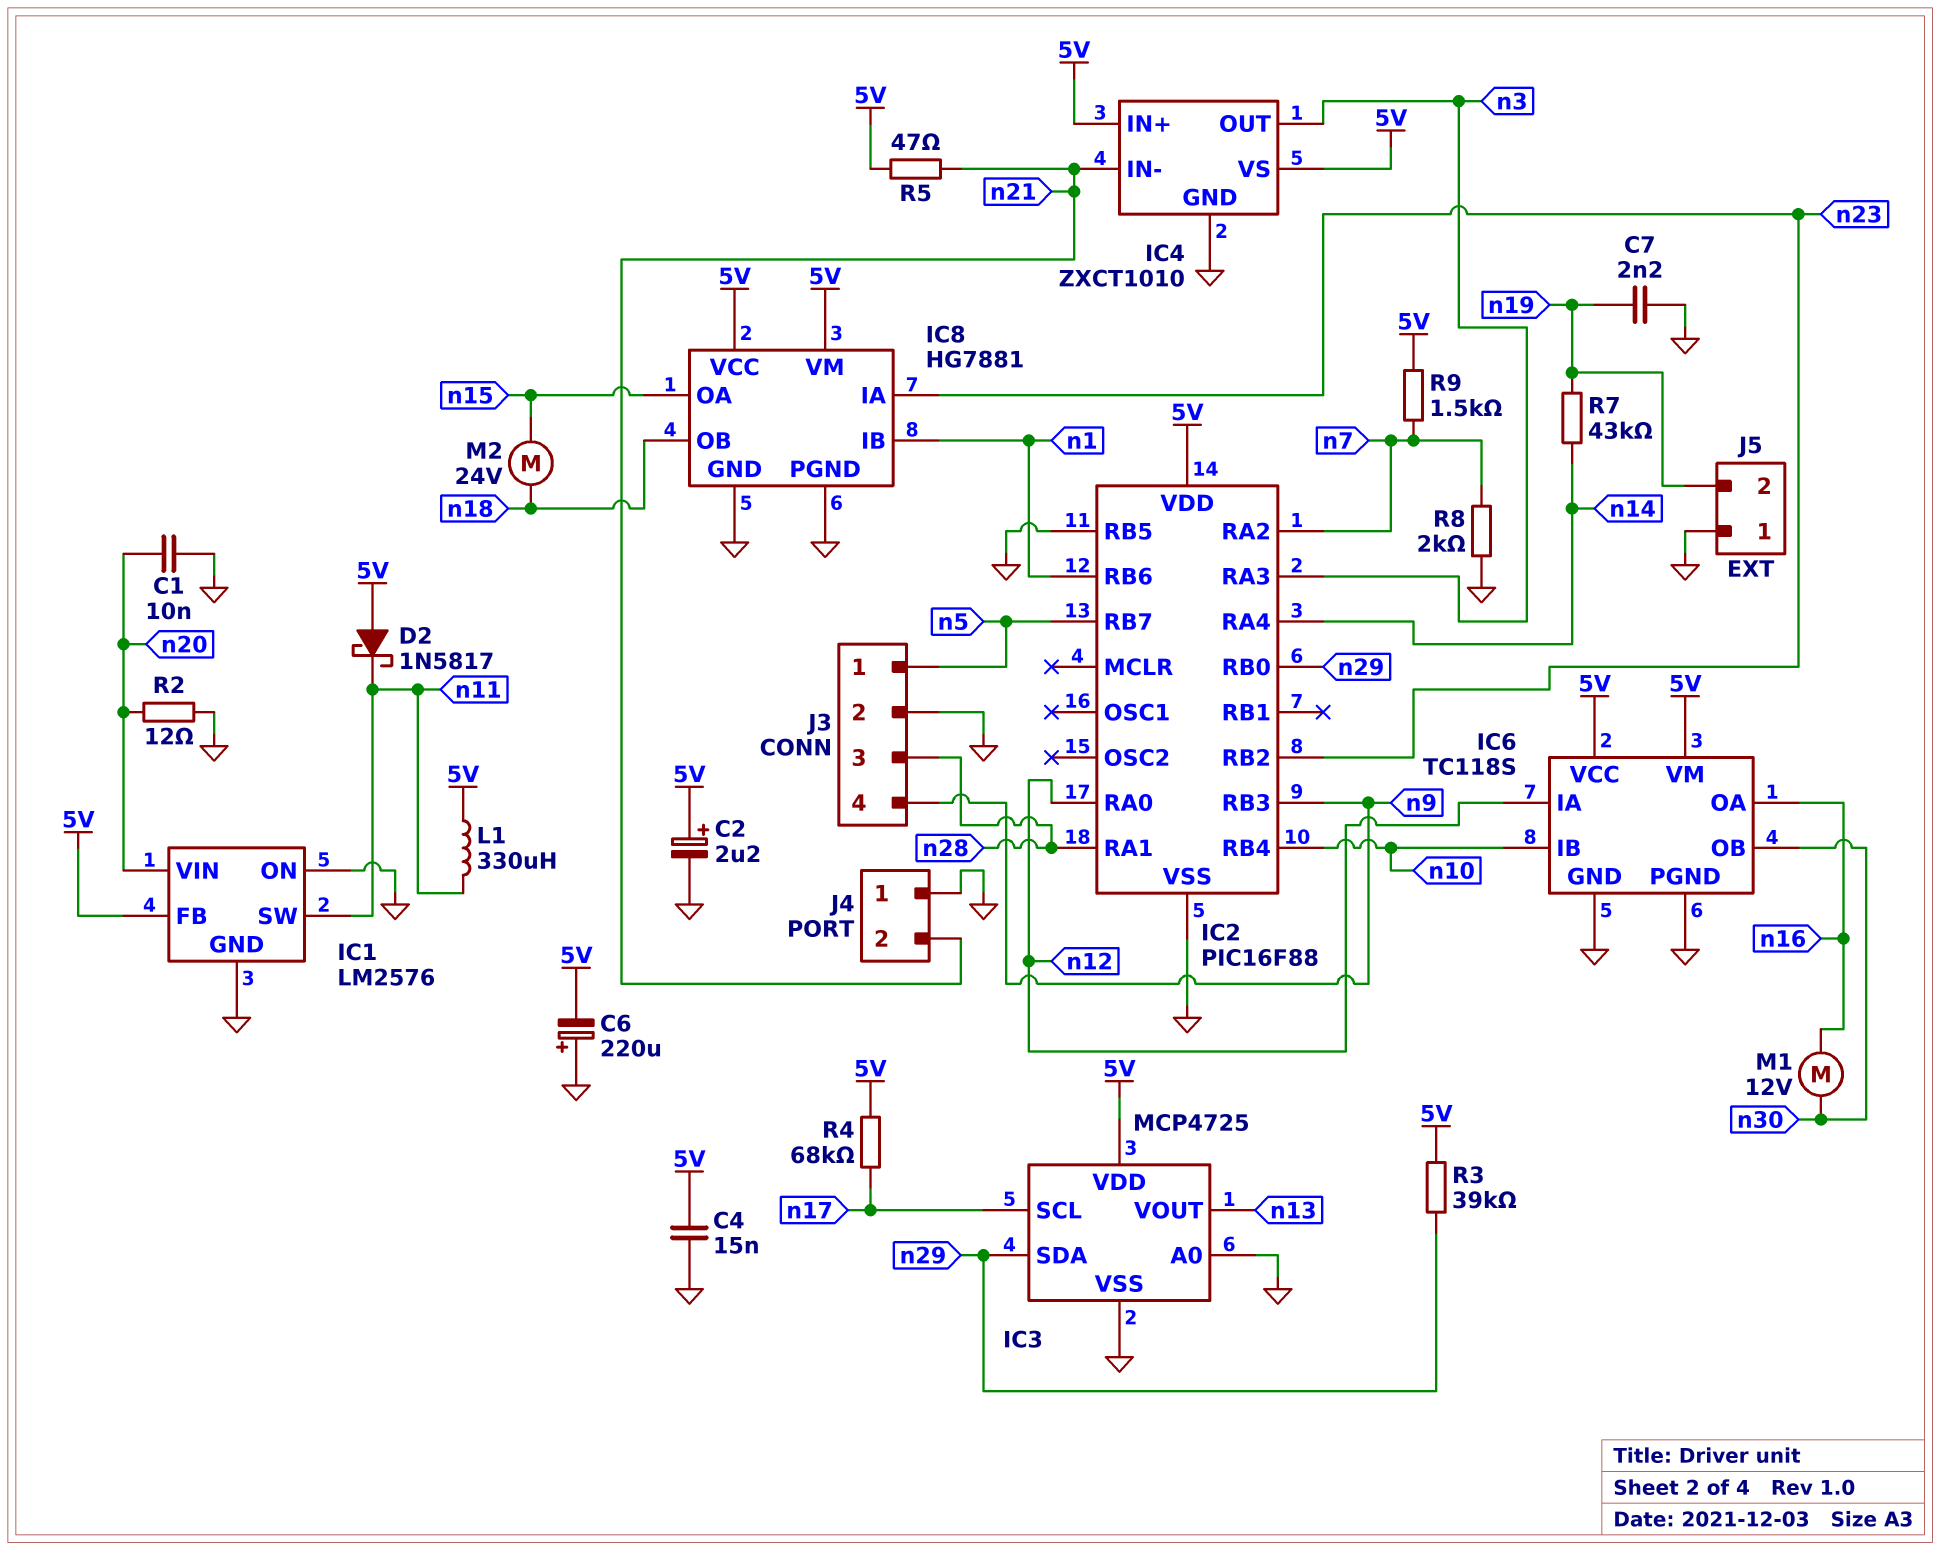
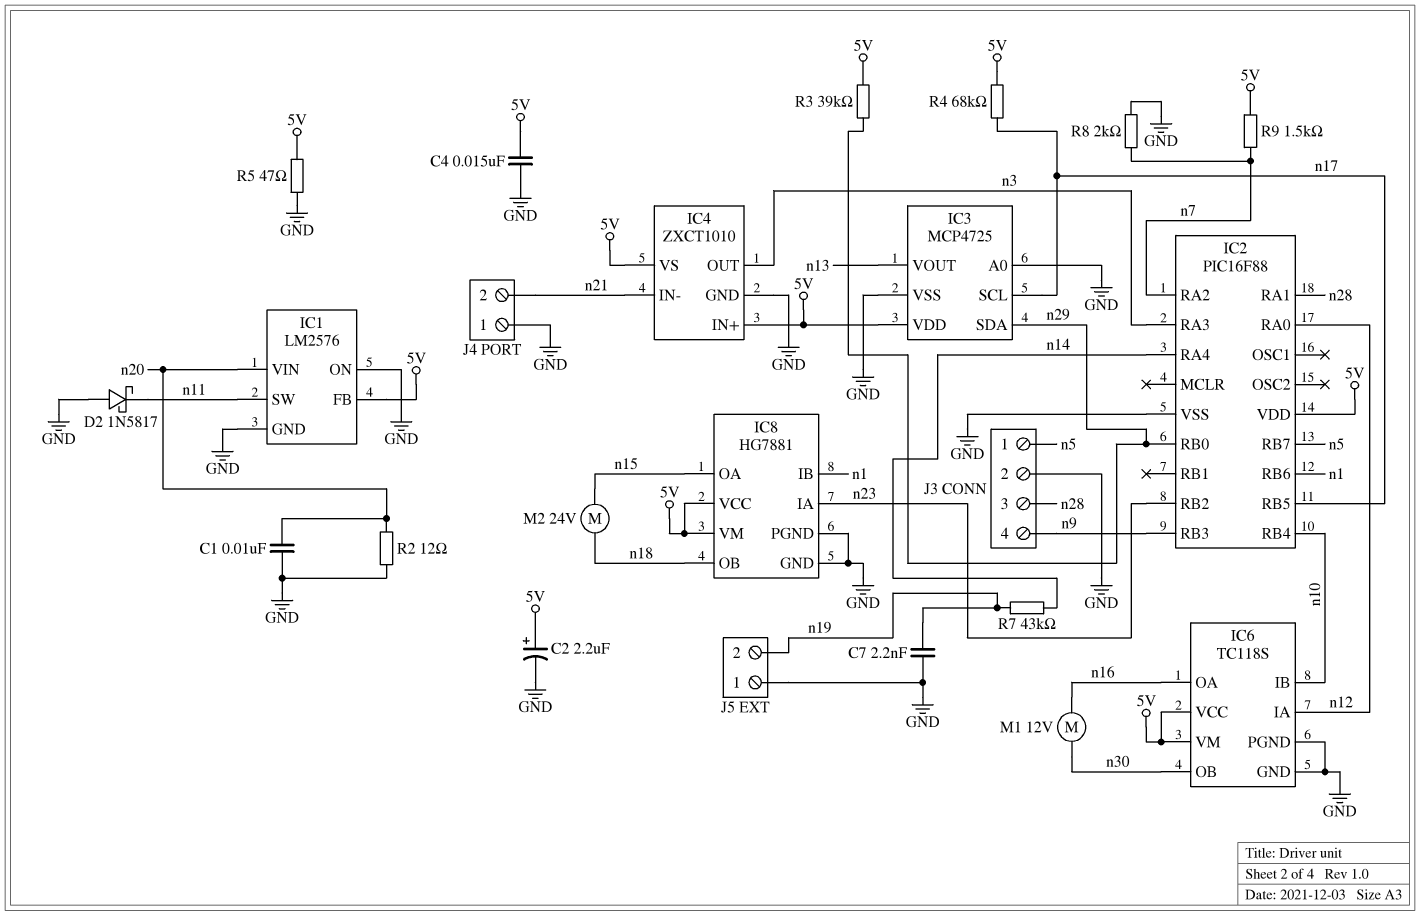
C6: 220uF (plus GND, minus 5V) -> none
D2: schottky 1N5817 (A 5V, K n11) -> schottky 1N5817 (A GND, K n11)
IC2 pin RB5: GND -> n17
L1: 330uH (5V, n11) -> none
R5: 47 (5V, n21) -> 47 (5V, GND)

